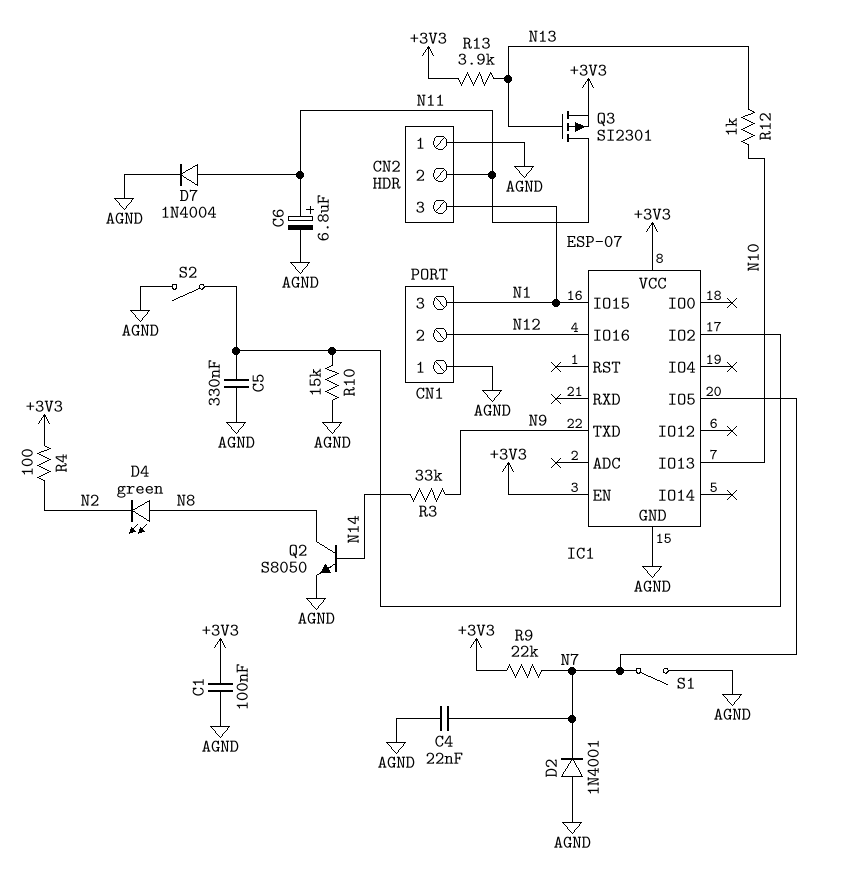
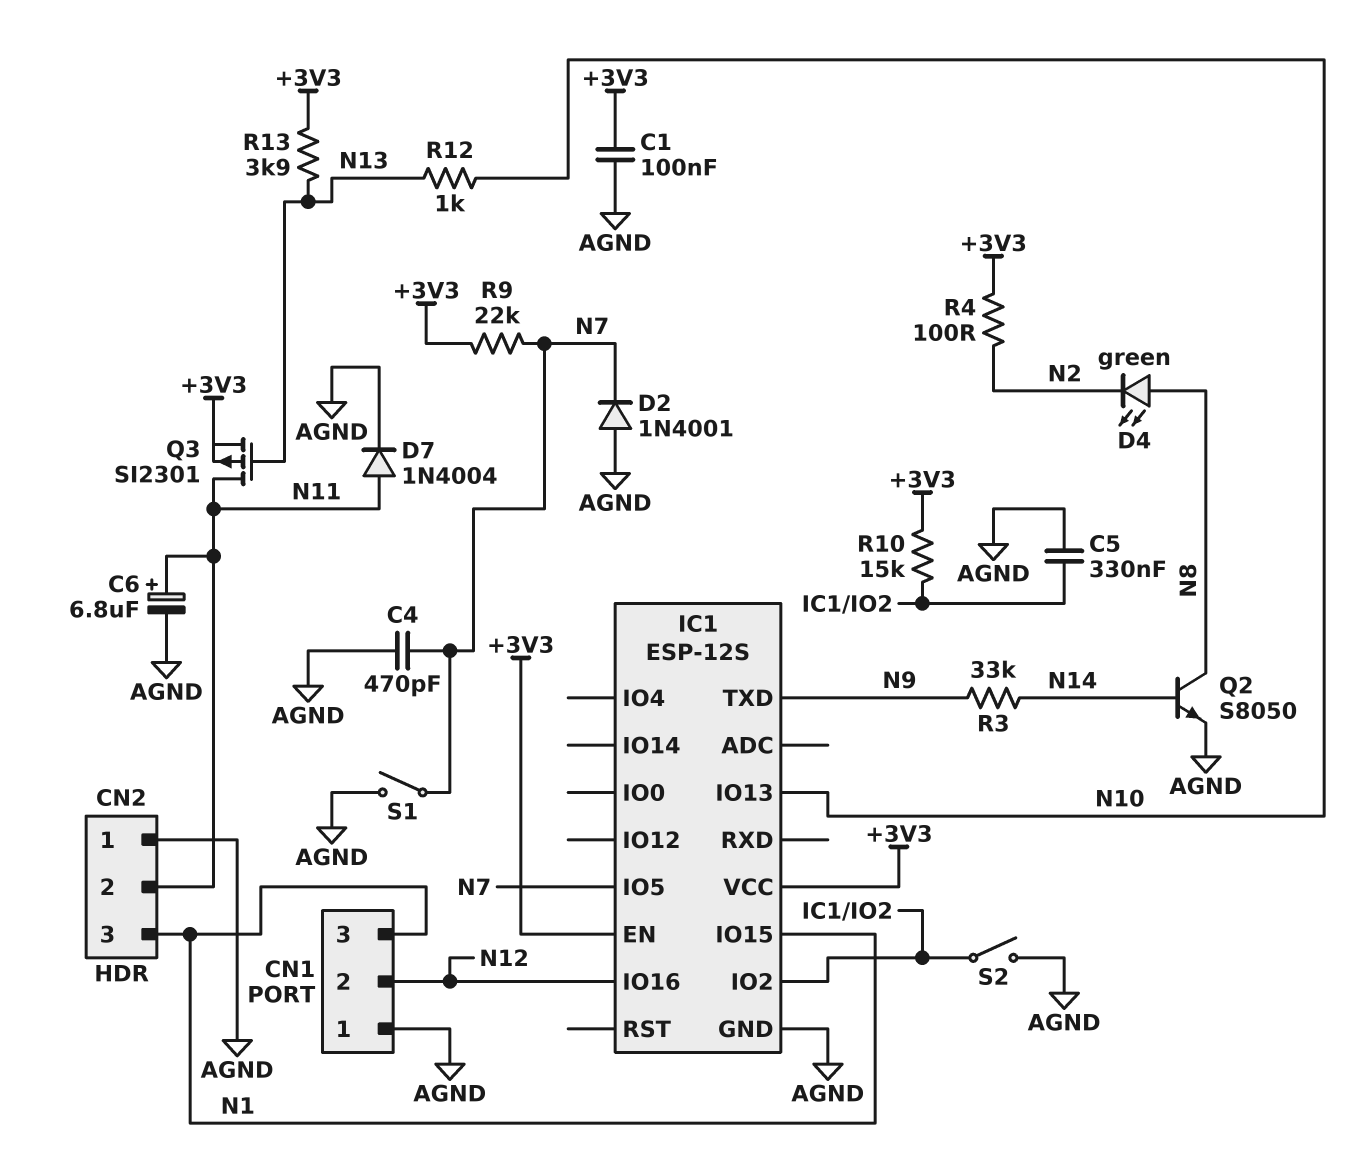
C4: 22nF (AGND, N7) -> 470pF (AGND, N7)
IC1: ESP-07 -> ESP-12S
R10: 15k (AGND, IC1/IO2) -> 15k (+3V3, IC1/IO2)

